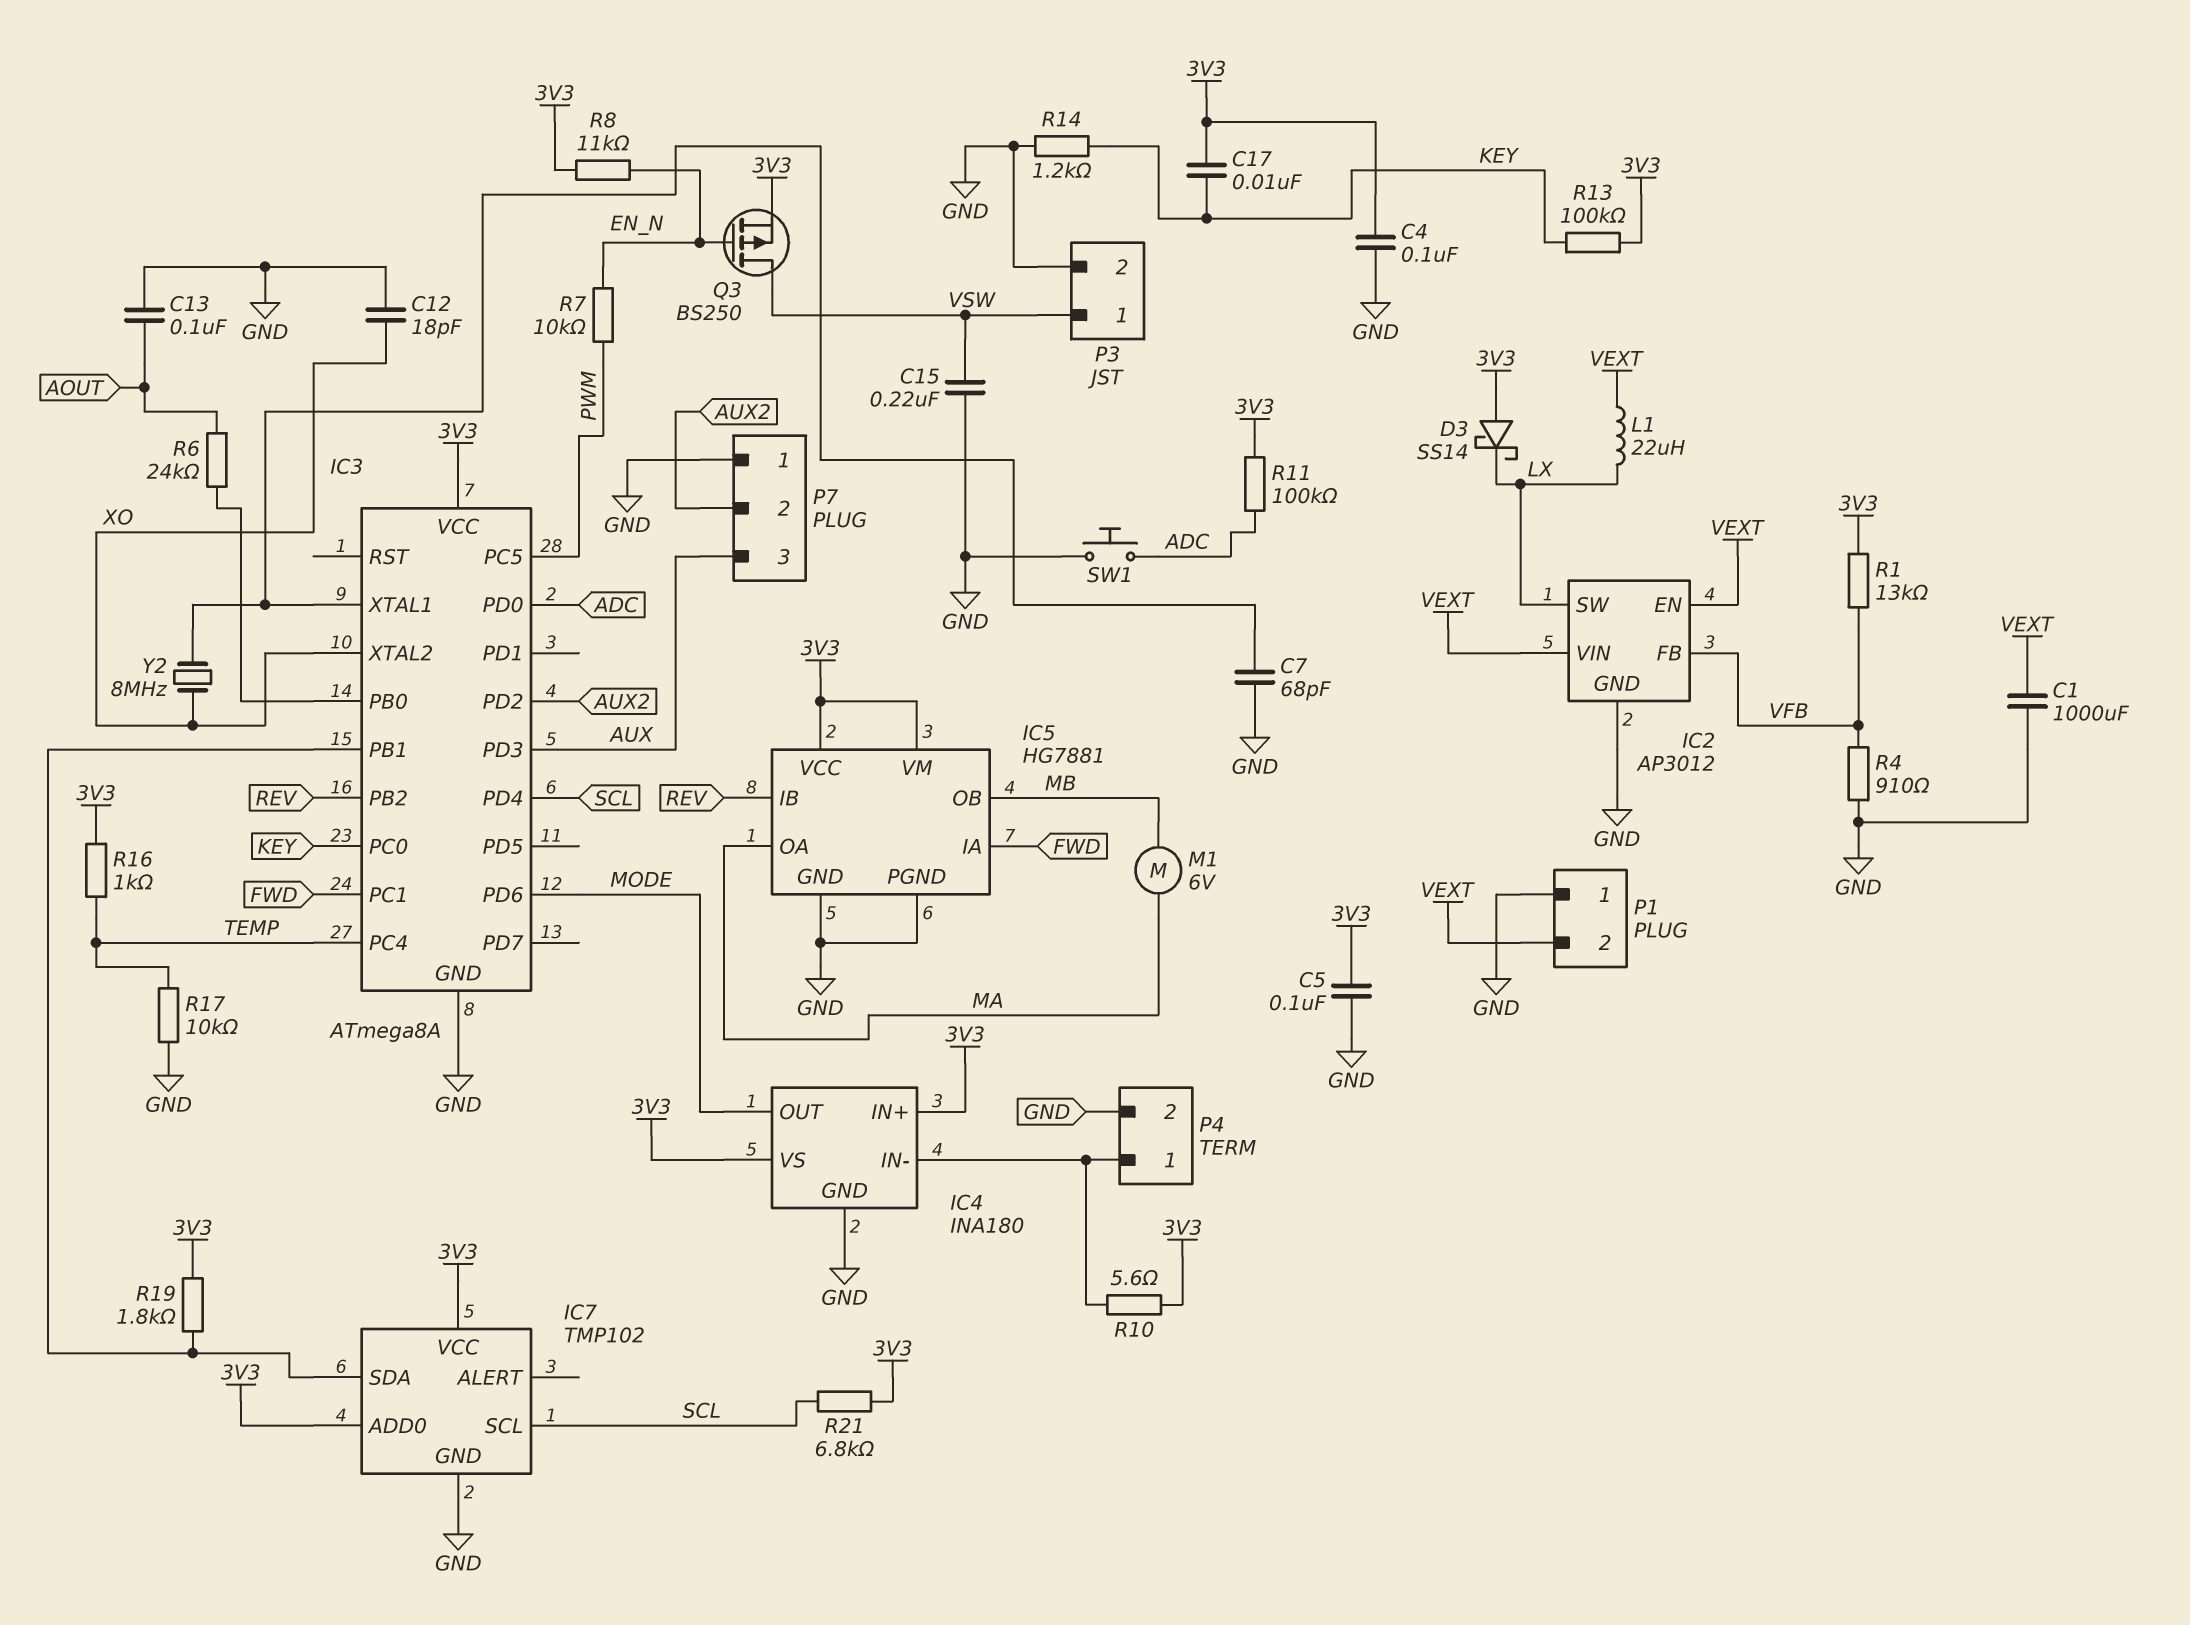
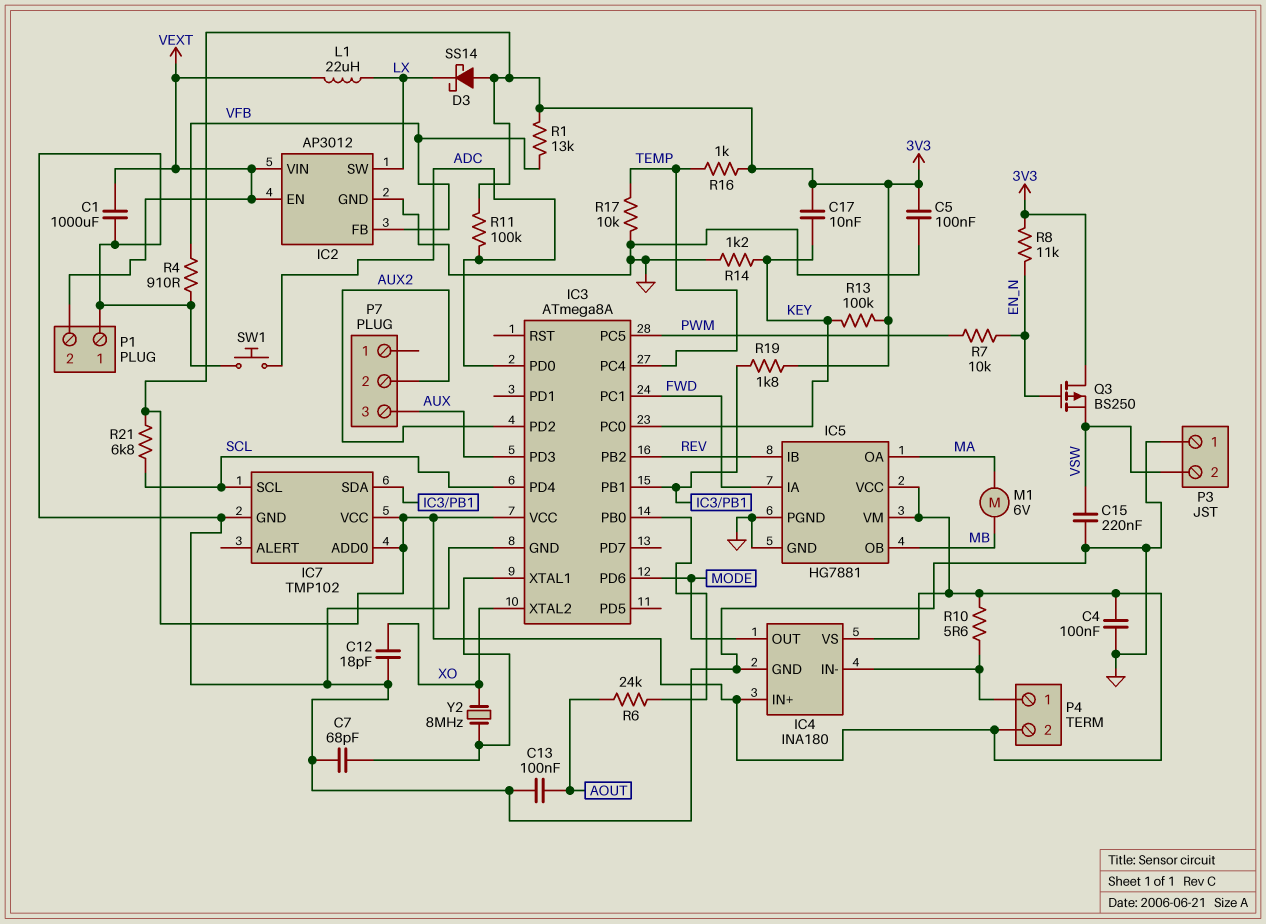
P3 pin 1: VSW -> GND
P3 pin 2: GND -> VSW
P4 pin 2: GND -> 3V3
P7 pin 1: GND -> none
Q3: PMOS BS250 (G EN_N, D VSW, S 3V3) -> PMOS BS250 (G EN_N, D 3V3, S VSW)

